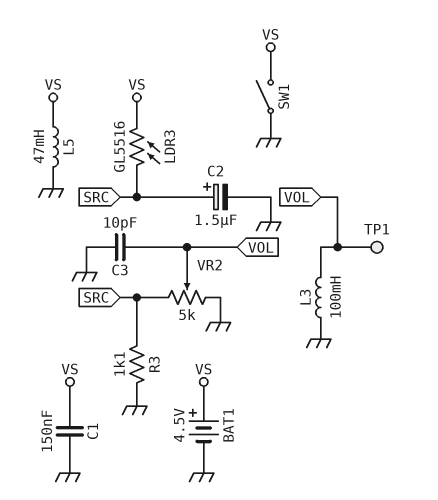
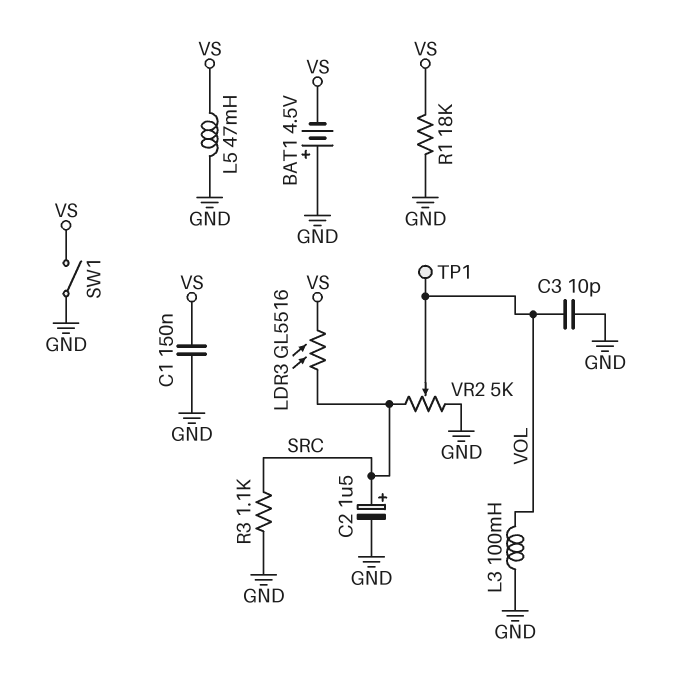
BAT1: 4.5V (plus VS, minus GND) -> 4.5V (plus GND, minus VS)
R1: none -> 18k (GND, VS)

